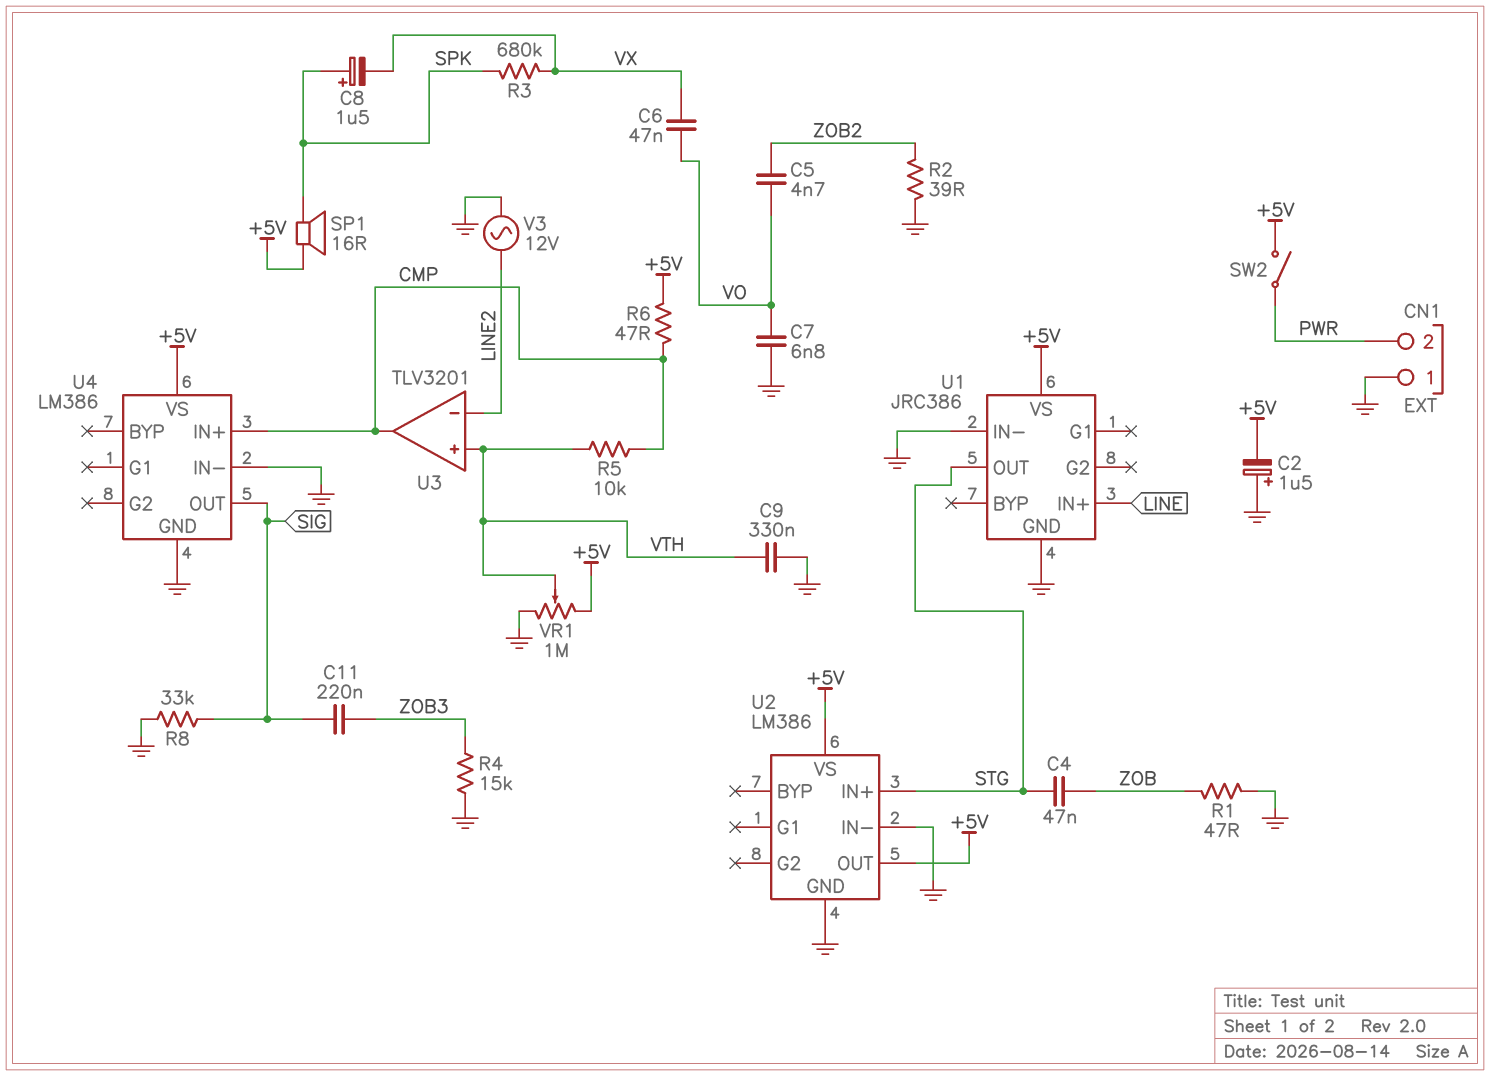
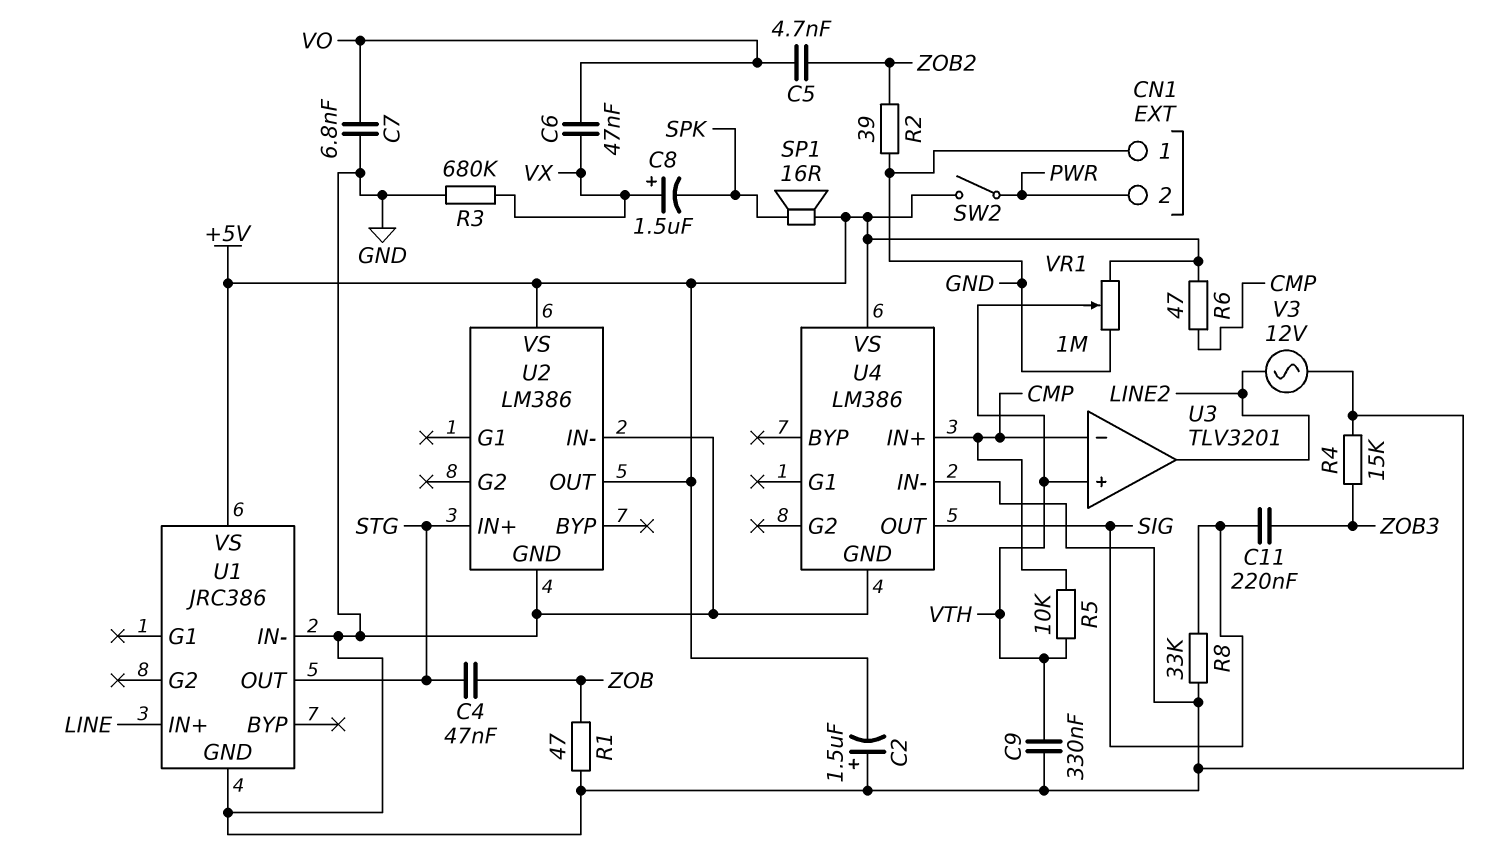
C8: 1.5uF (plus SPK, minus VX) -> 1.5uF (plus VX, minus SPK)
R3: 680k (SPK, VX) -> 680k (GND, VX)
U3 pin in-: LINE2 -> CMP
U3 pin out: CMP -> LINE2

